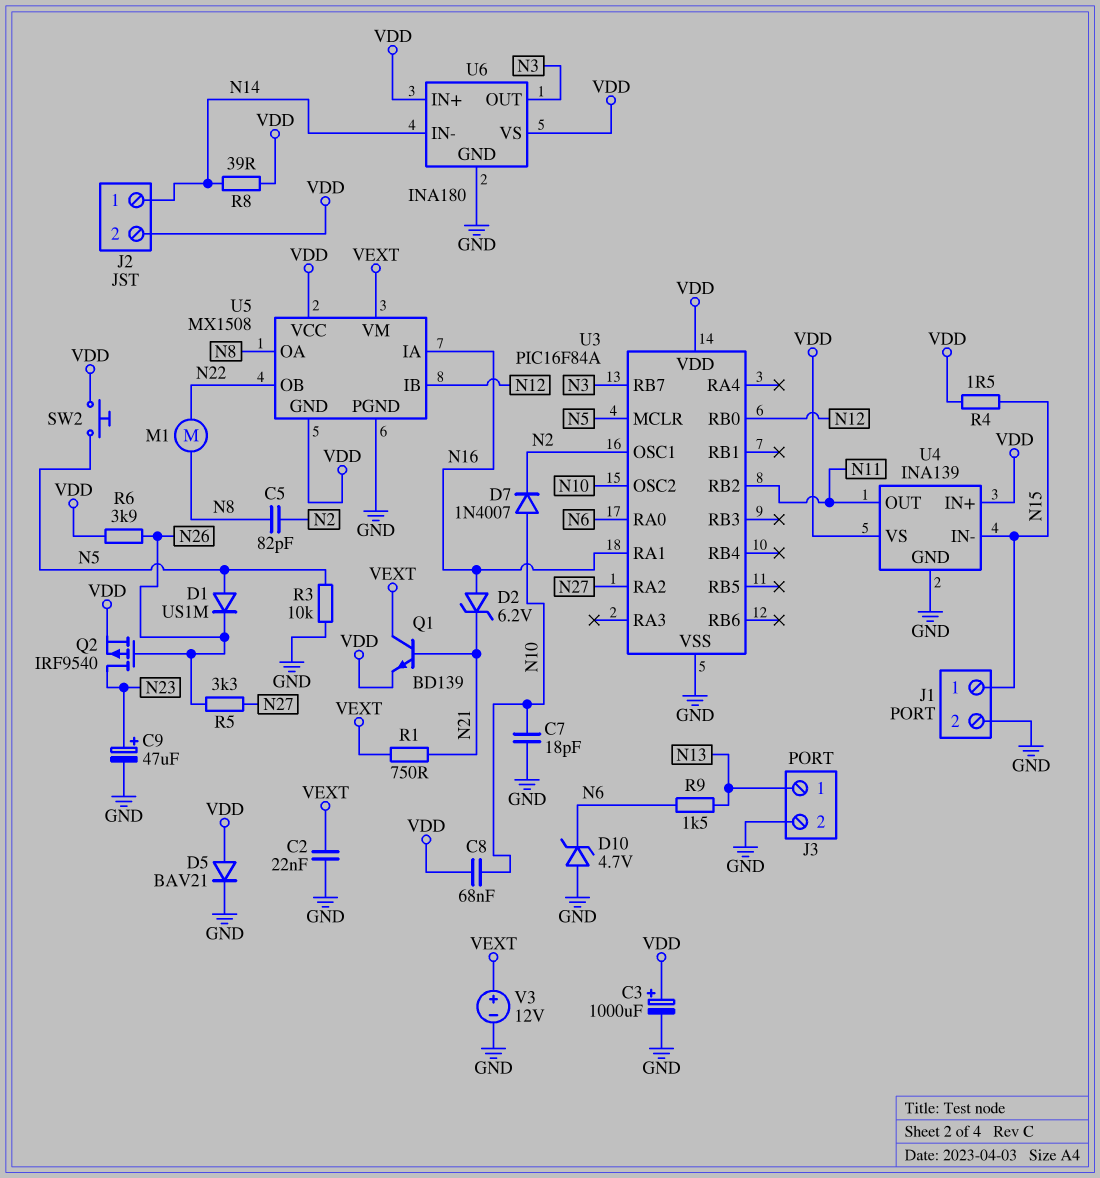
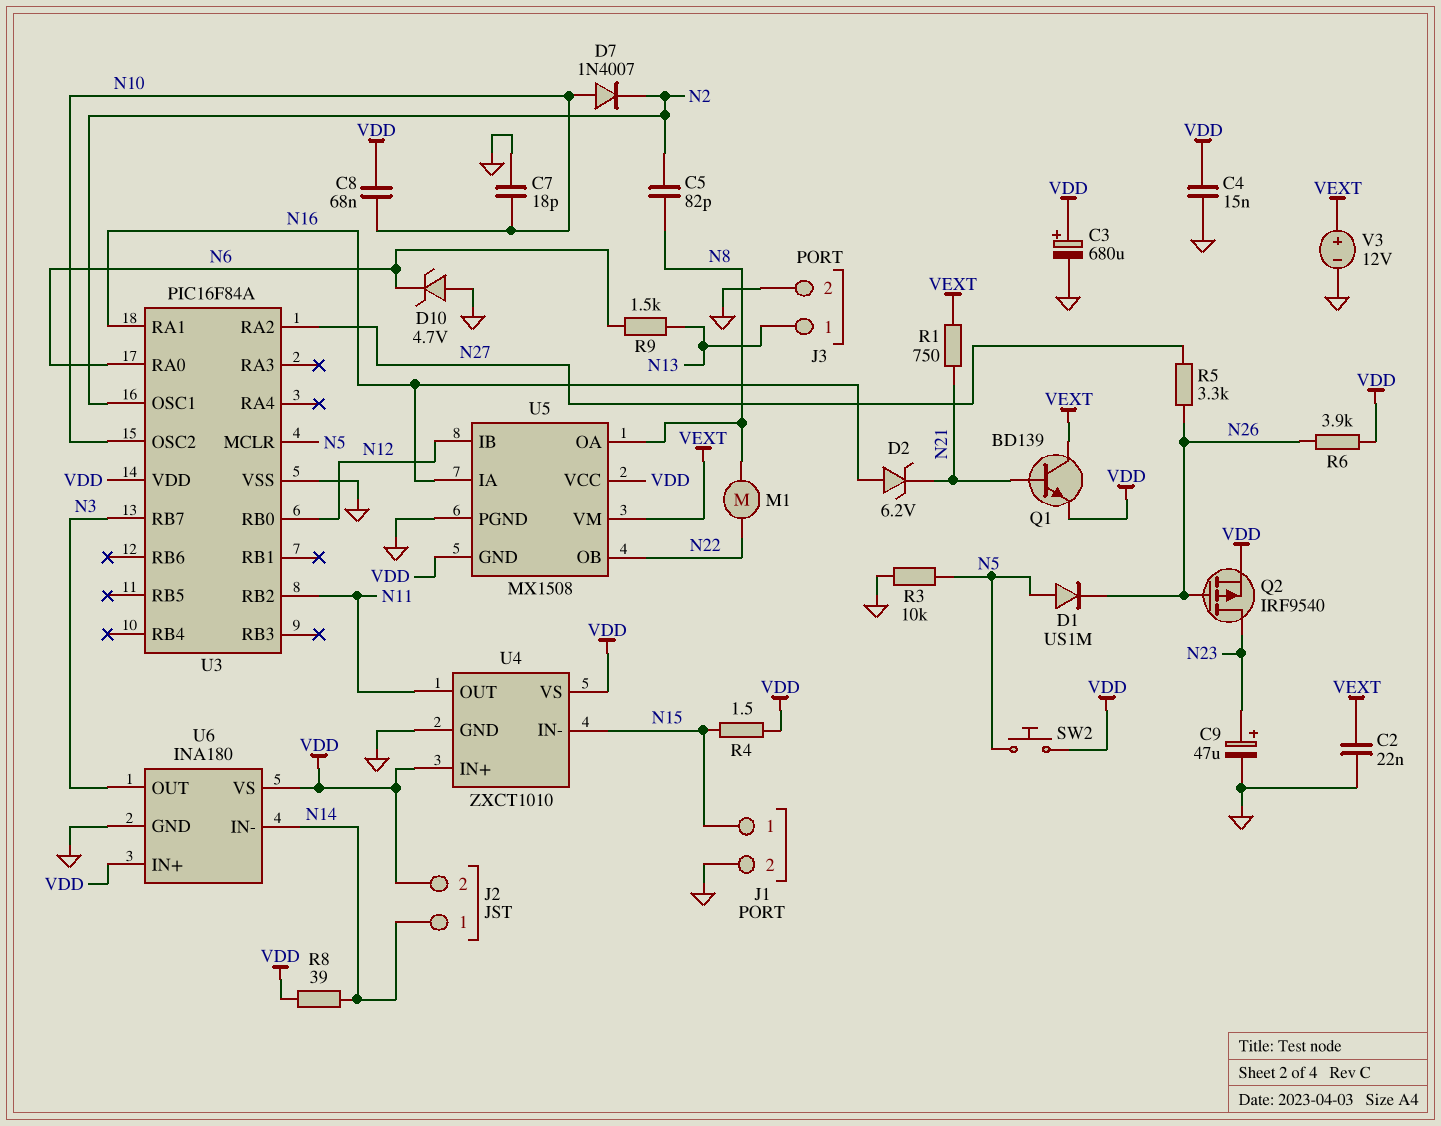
C3: 1000uF (plus VDD, minus GND) -> 680uF (plus VDD, minus GND)
C4: none -> 15nF (GND, VDD)
D5: diode BAV21 (A VDD, K GND) -> none
U4: INA139 -> ZXCT1010

